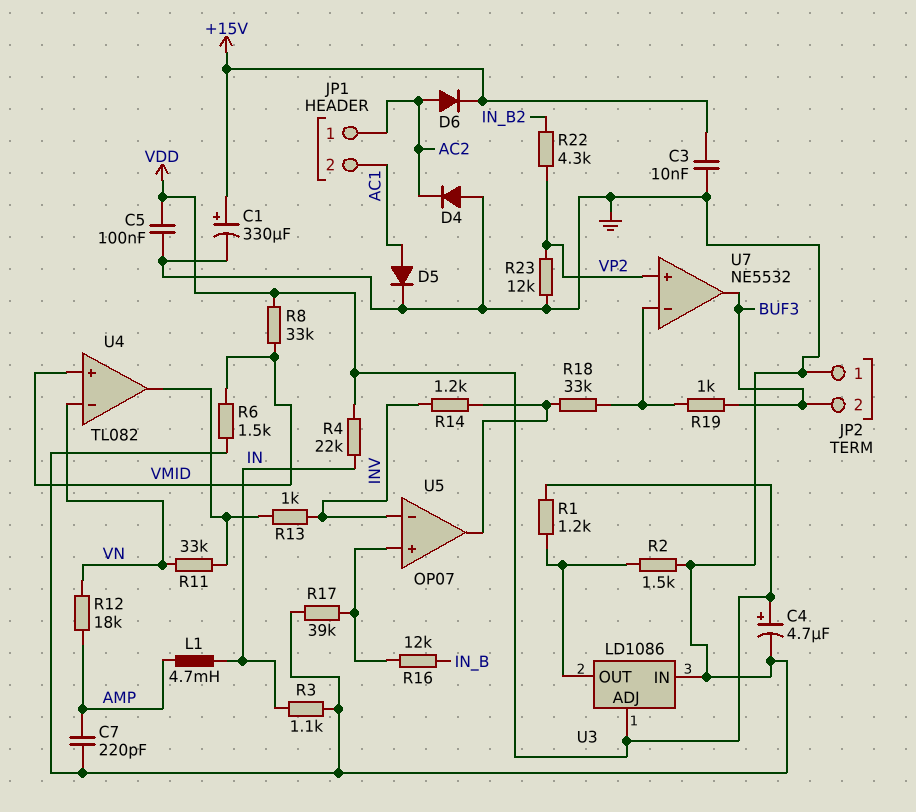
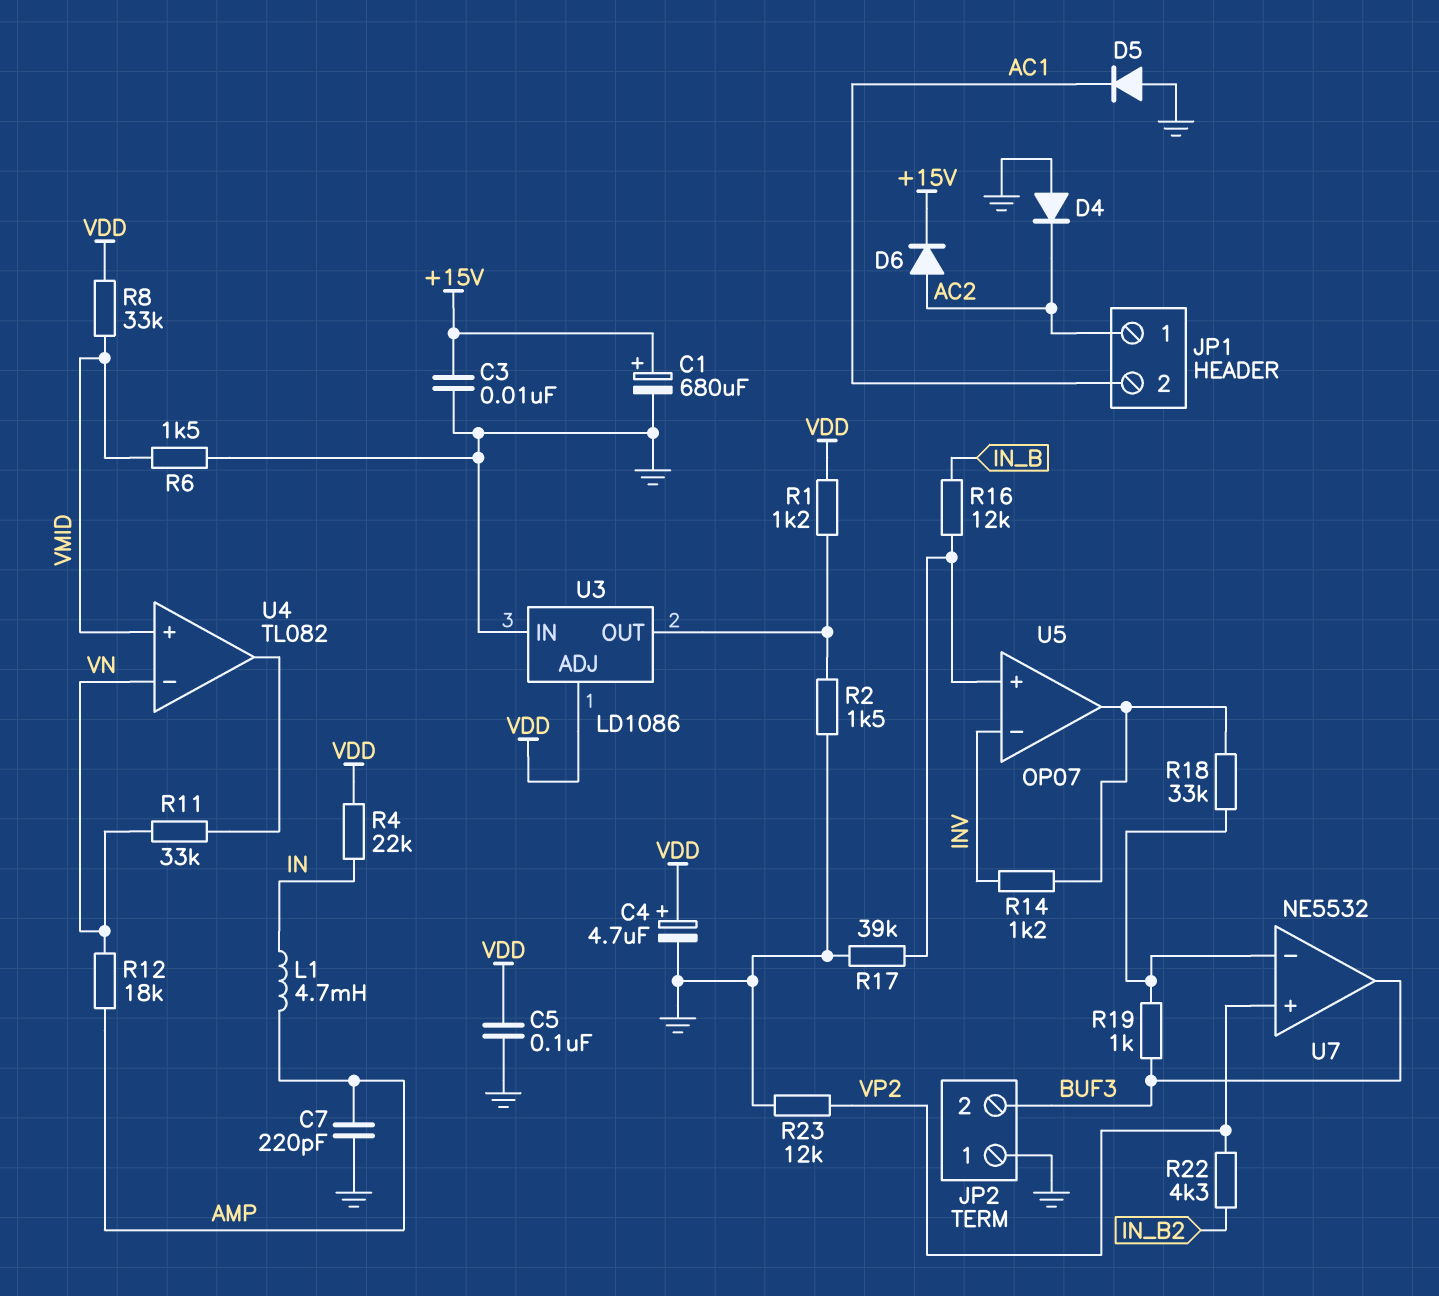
C1: 330uF (plus +15V, minus GND) -> 680uF (plus +15V, minus GND)
D5: diode (A AC1, K GND) -> diode (A GND, K AC1)
R3: 1.1k (GND, IN) -> none
R13: 1k (INV, U4/out) -> none

